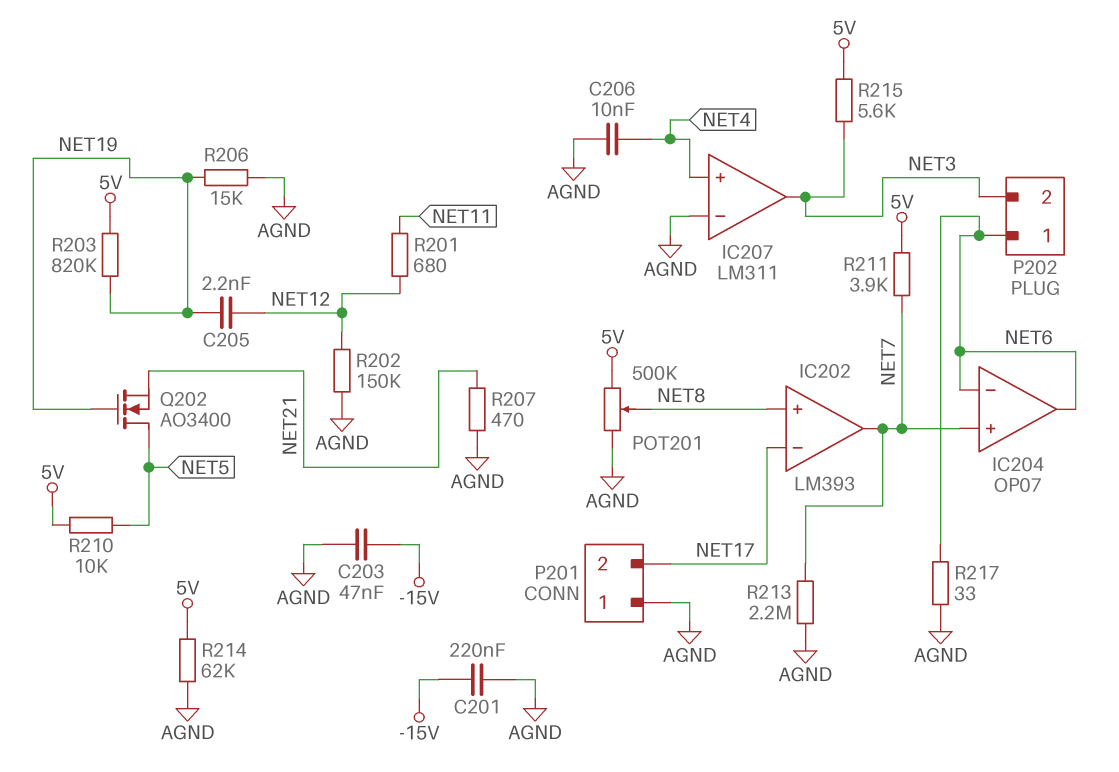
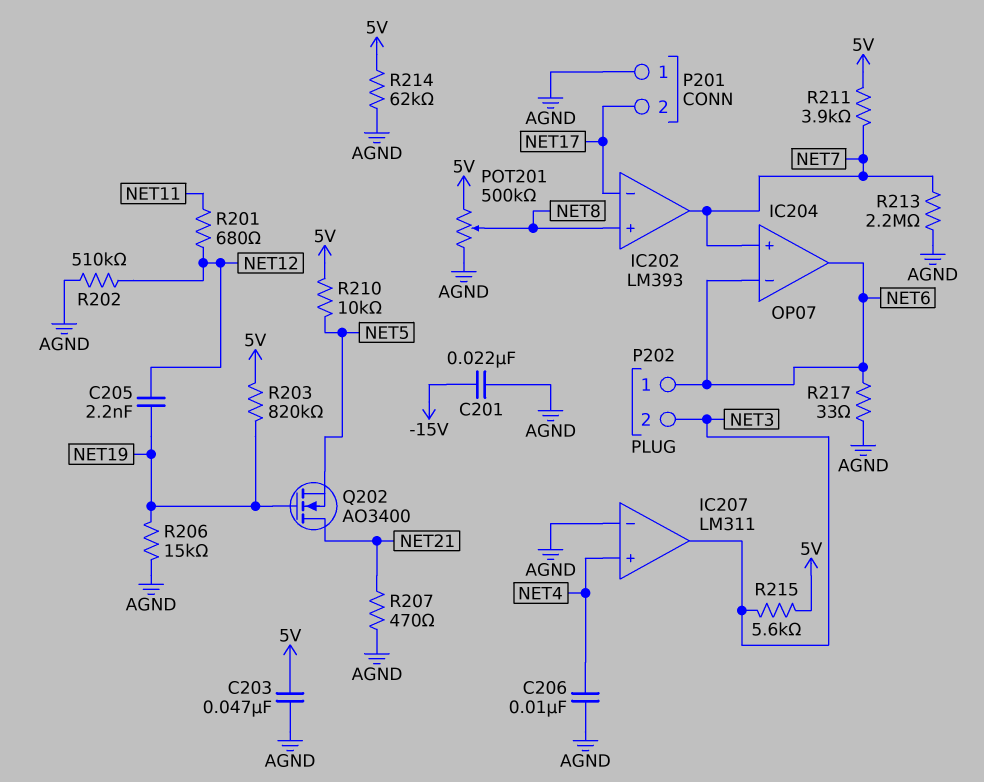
C201: 220nF (-15V, AGND) -> 22nF (-15V, AGND)
C203: 47nF (-15V, AGND) -> 47nF (5V, AGND)
Q202: NMOS AO3400 (G NET19, D NET5, S NET21) -> NMOS AO3400 (G NET19, D NET21, S NET5)
R202: 150k (AGND, NET12) -> 510k (AGND, NET12)

